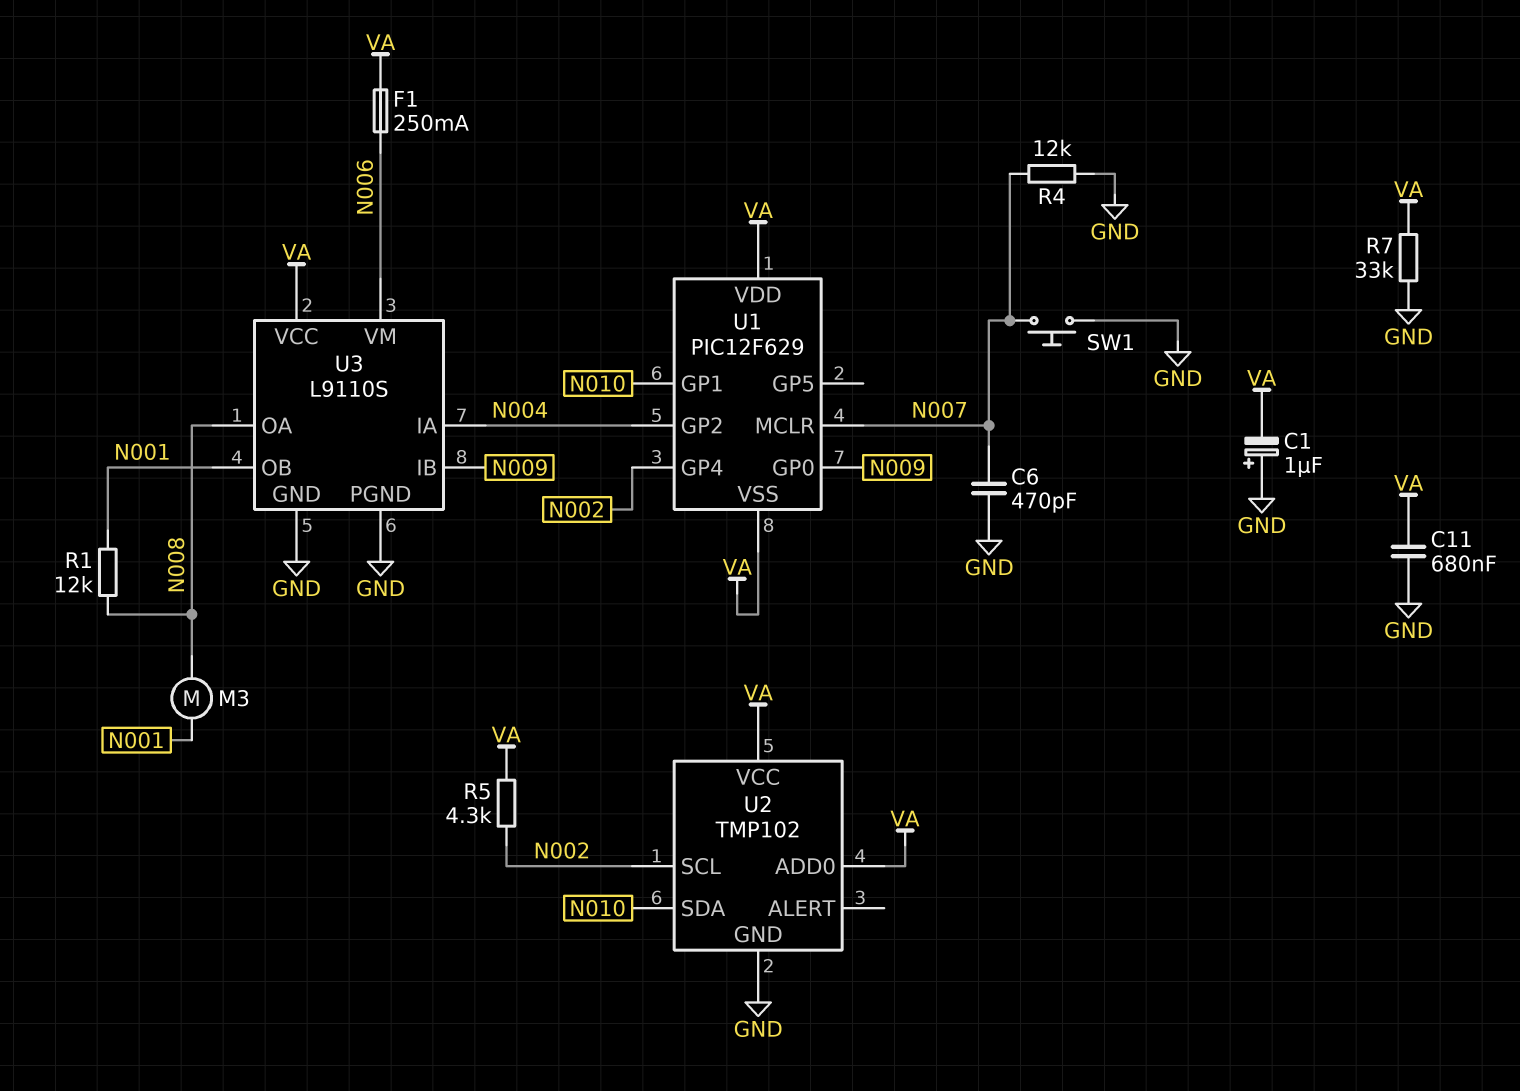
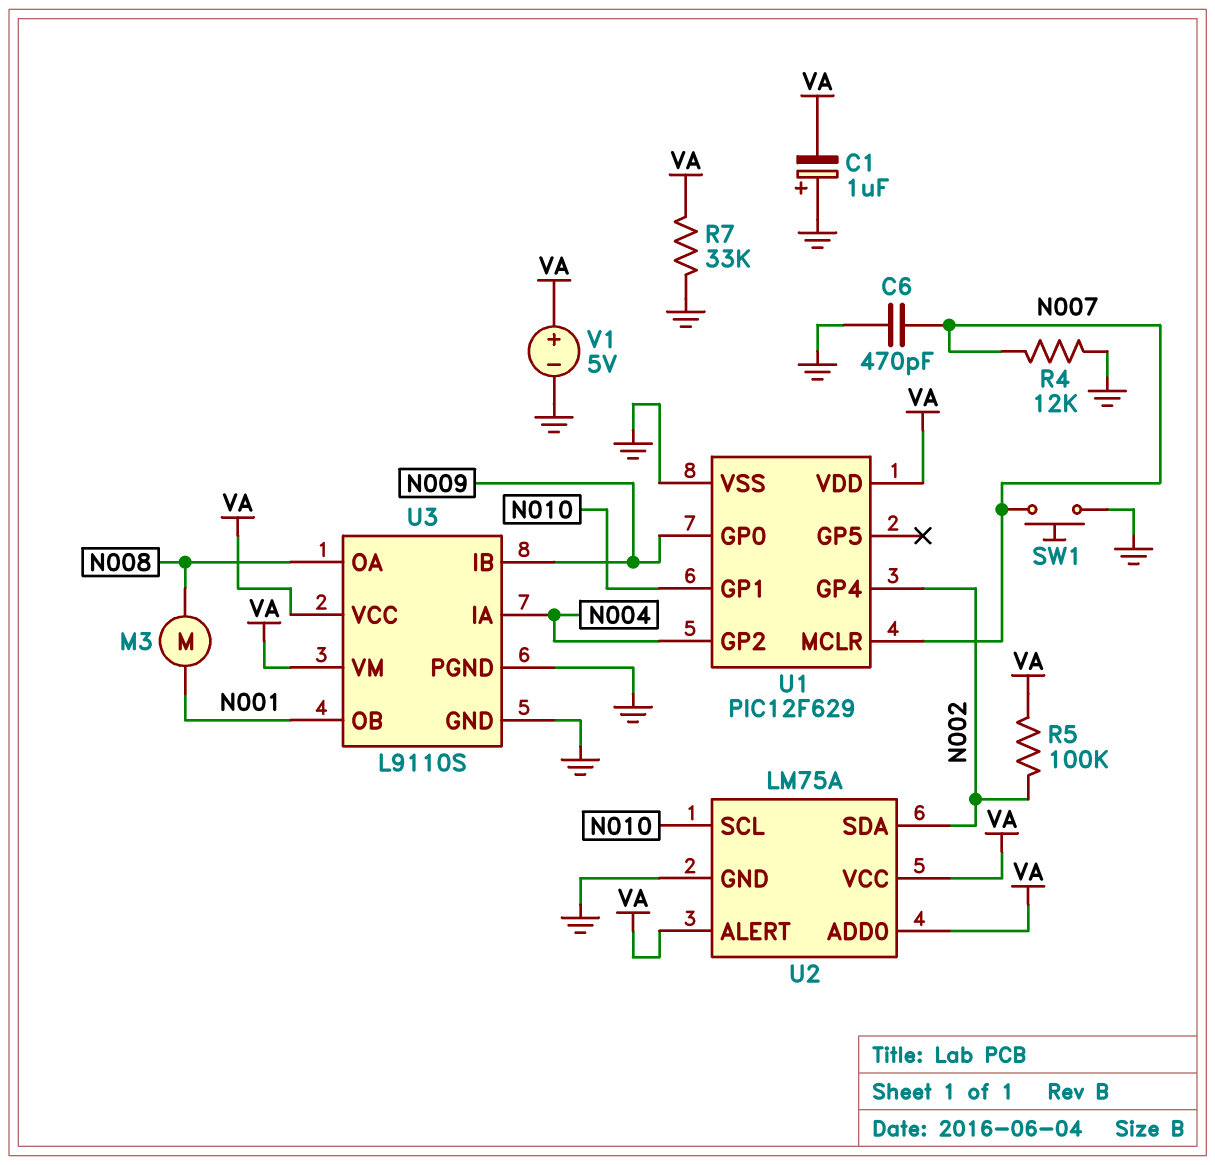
C11: 680nF (GND, VA) -> none
F1: 250mA (N006, VA) -> none
R1: 12k (N001, N008) -> none
R5: 4.3k (N002, VA) -> 100k (N002, VA)
U1 pin VSS: VA -> GND
U2: TMP102 -> LM75A
U2 pin ALERT: none -> VA
U2 pin SCL: N002 -> N010
U2 pin SDA: N010 -> N002
U3 pin VM: N006 -> VA
V1: none -> 5V (plus VA, minus GND)

